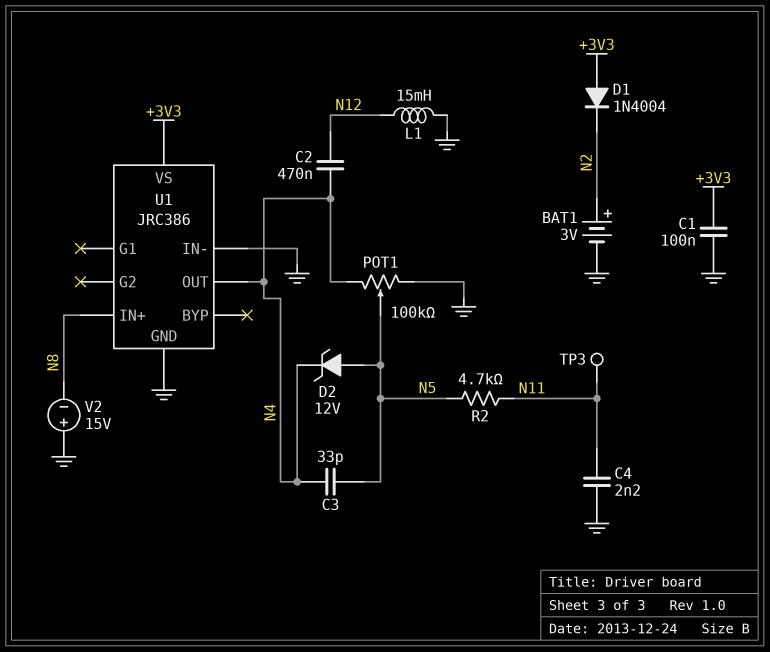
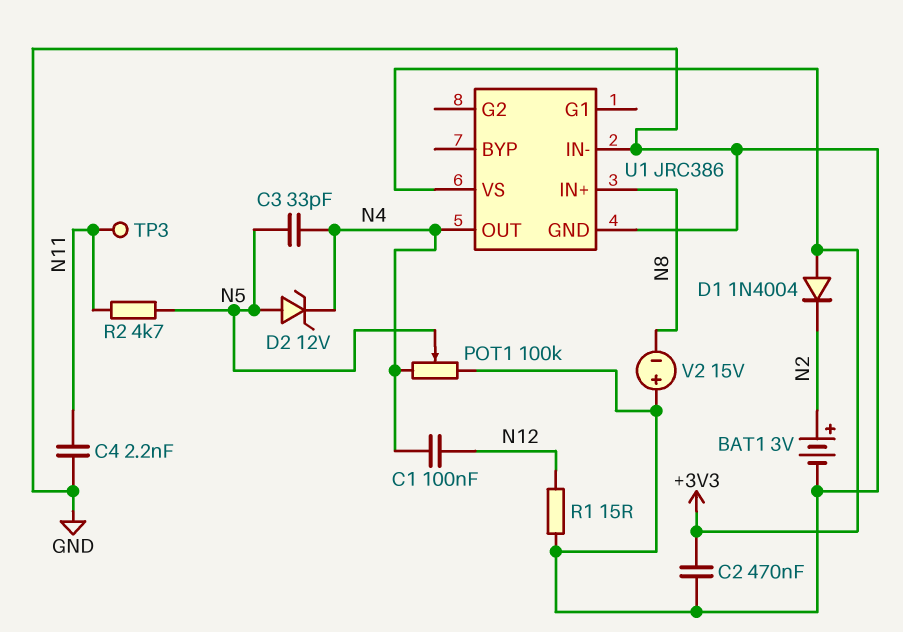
C1: 100nF (+3V3, GND) -> 100nF (N4, N12)
C2: 470nF (N4, N12) -> 470nF (+3V3, GND)
L1: 15mH (GND, N12) -> none
R1: none -> 15 (GND, N12)

